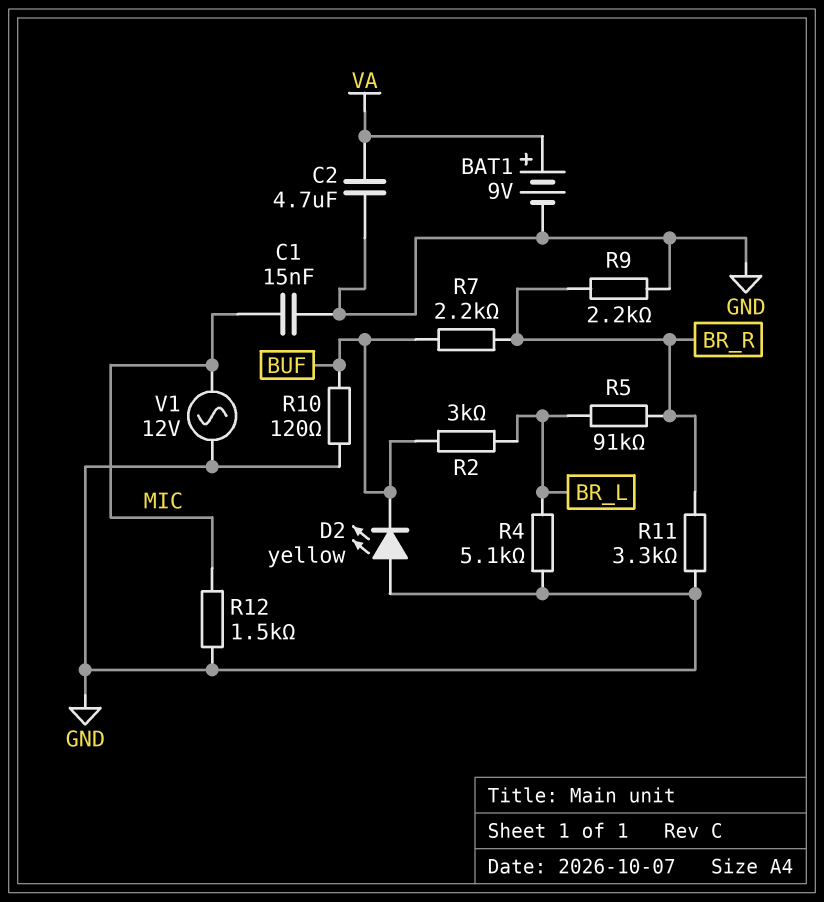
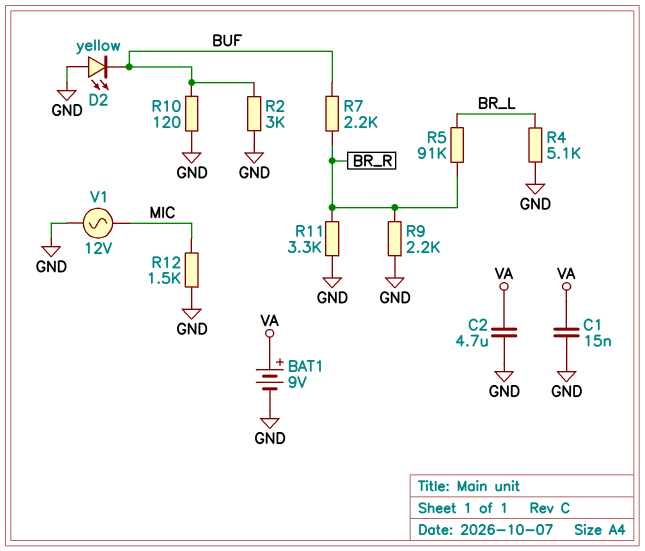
C1: 15nF (GND, MIC) -> 15nF (GND, VA)
R2: 3k (BR_L, BUF) -> 3k (BUF, GND)

